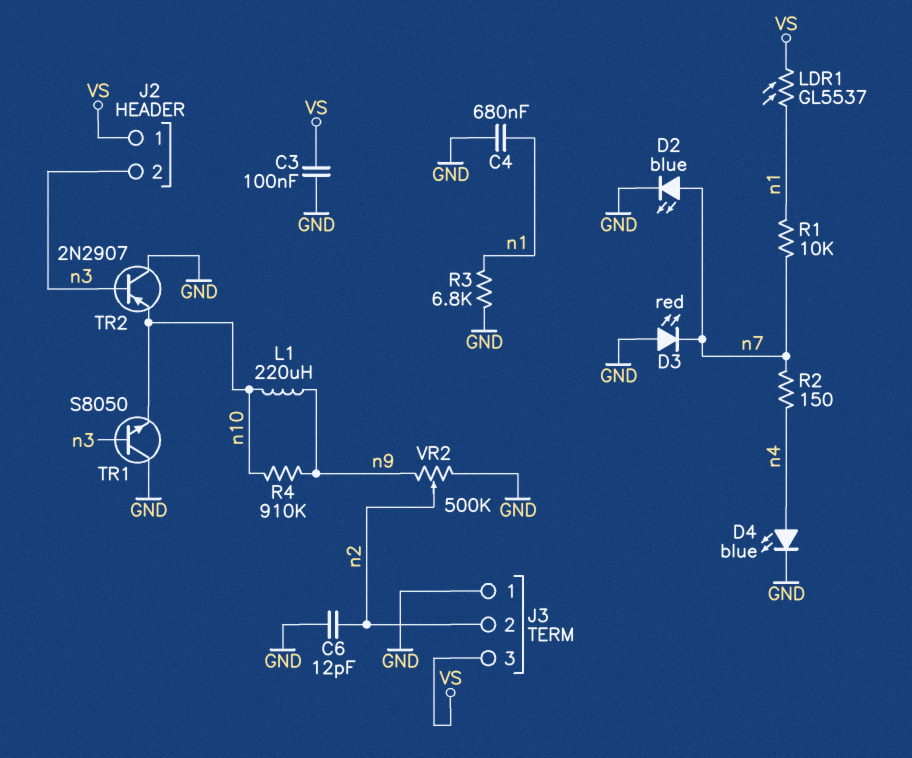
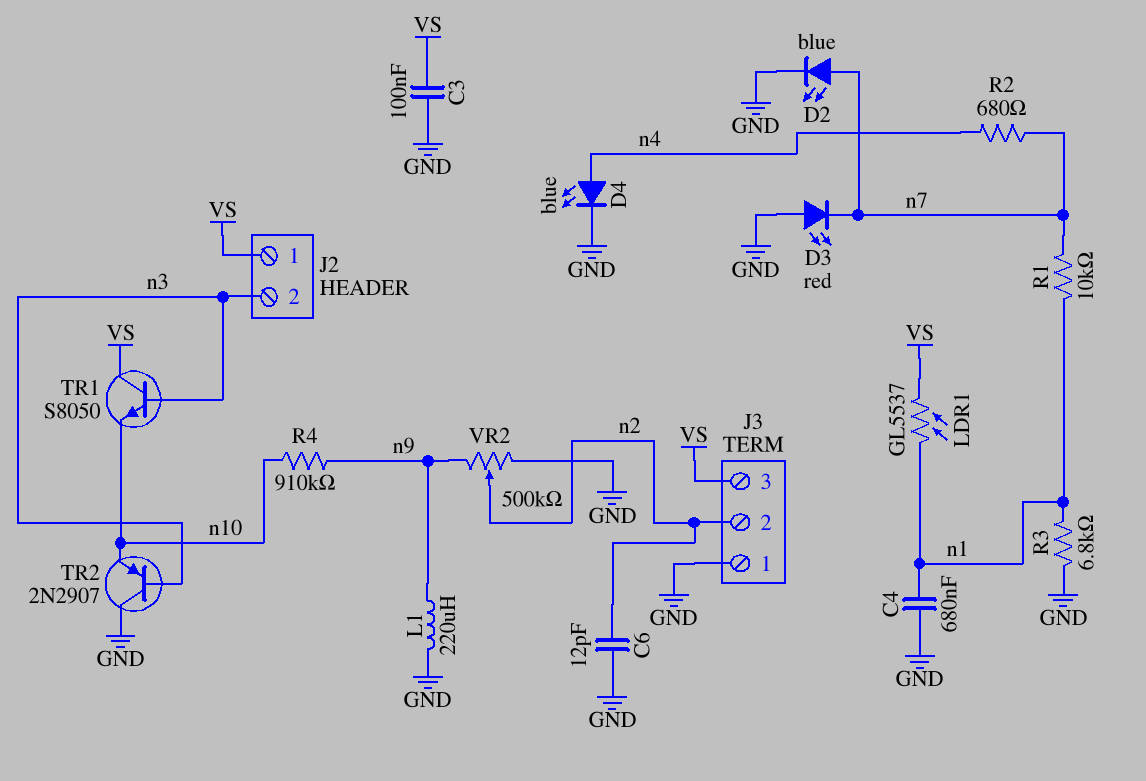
L1: 220uH (n9, n10) -> 220uH (GND, n9)
R2: 150 (n4, n7) -> 680 (n4, n7)
TR1: NPN S8050 (B n3, C GND, E n10) -> NPN S8050 (B n3, C VS, E n10)

